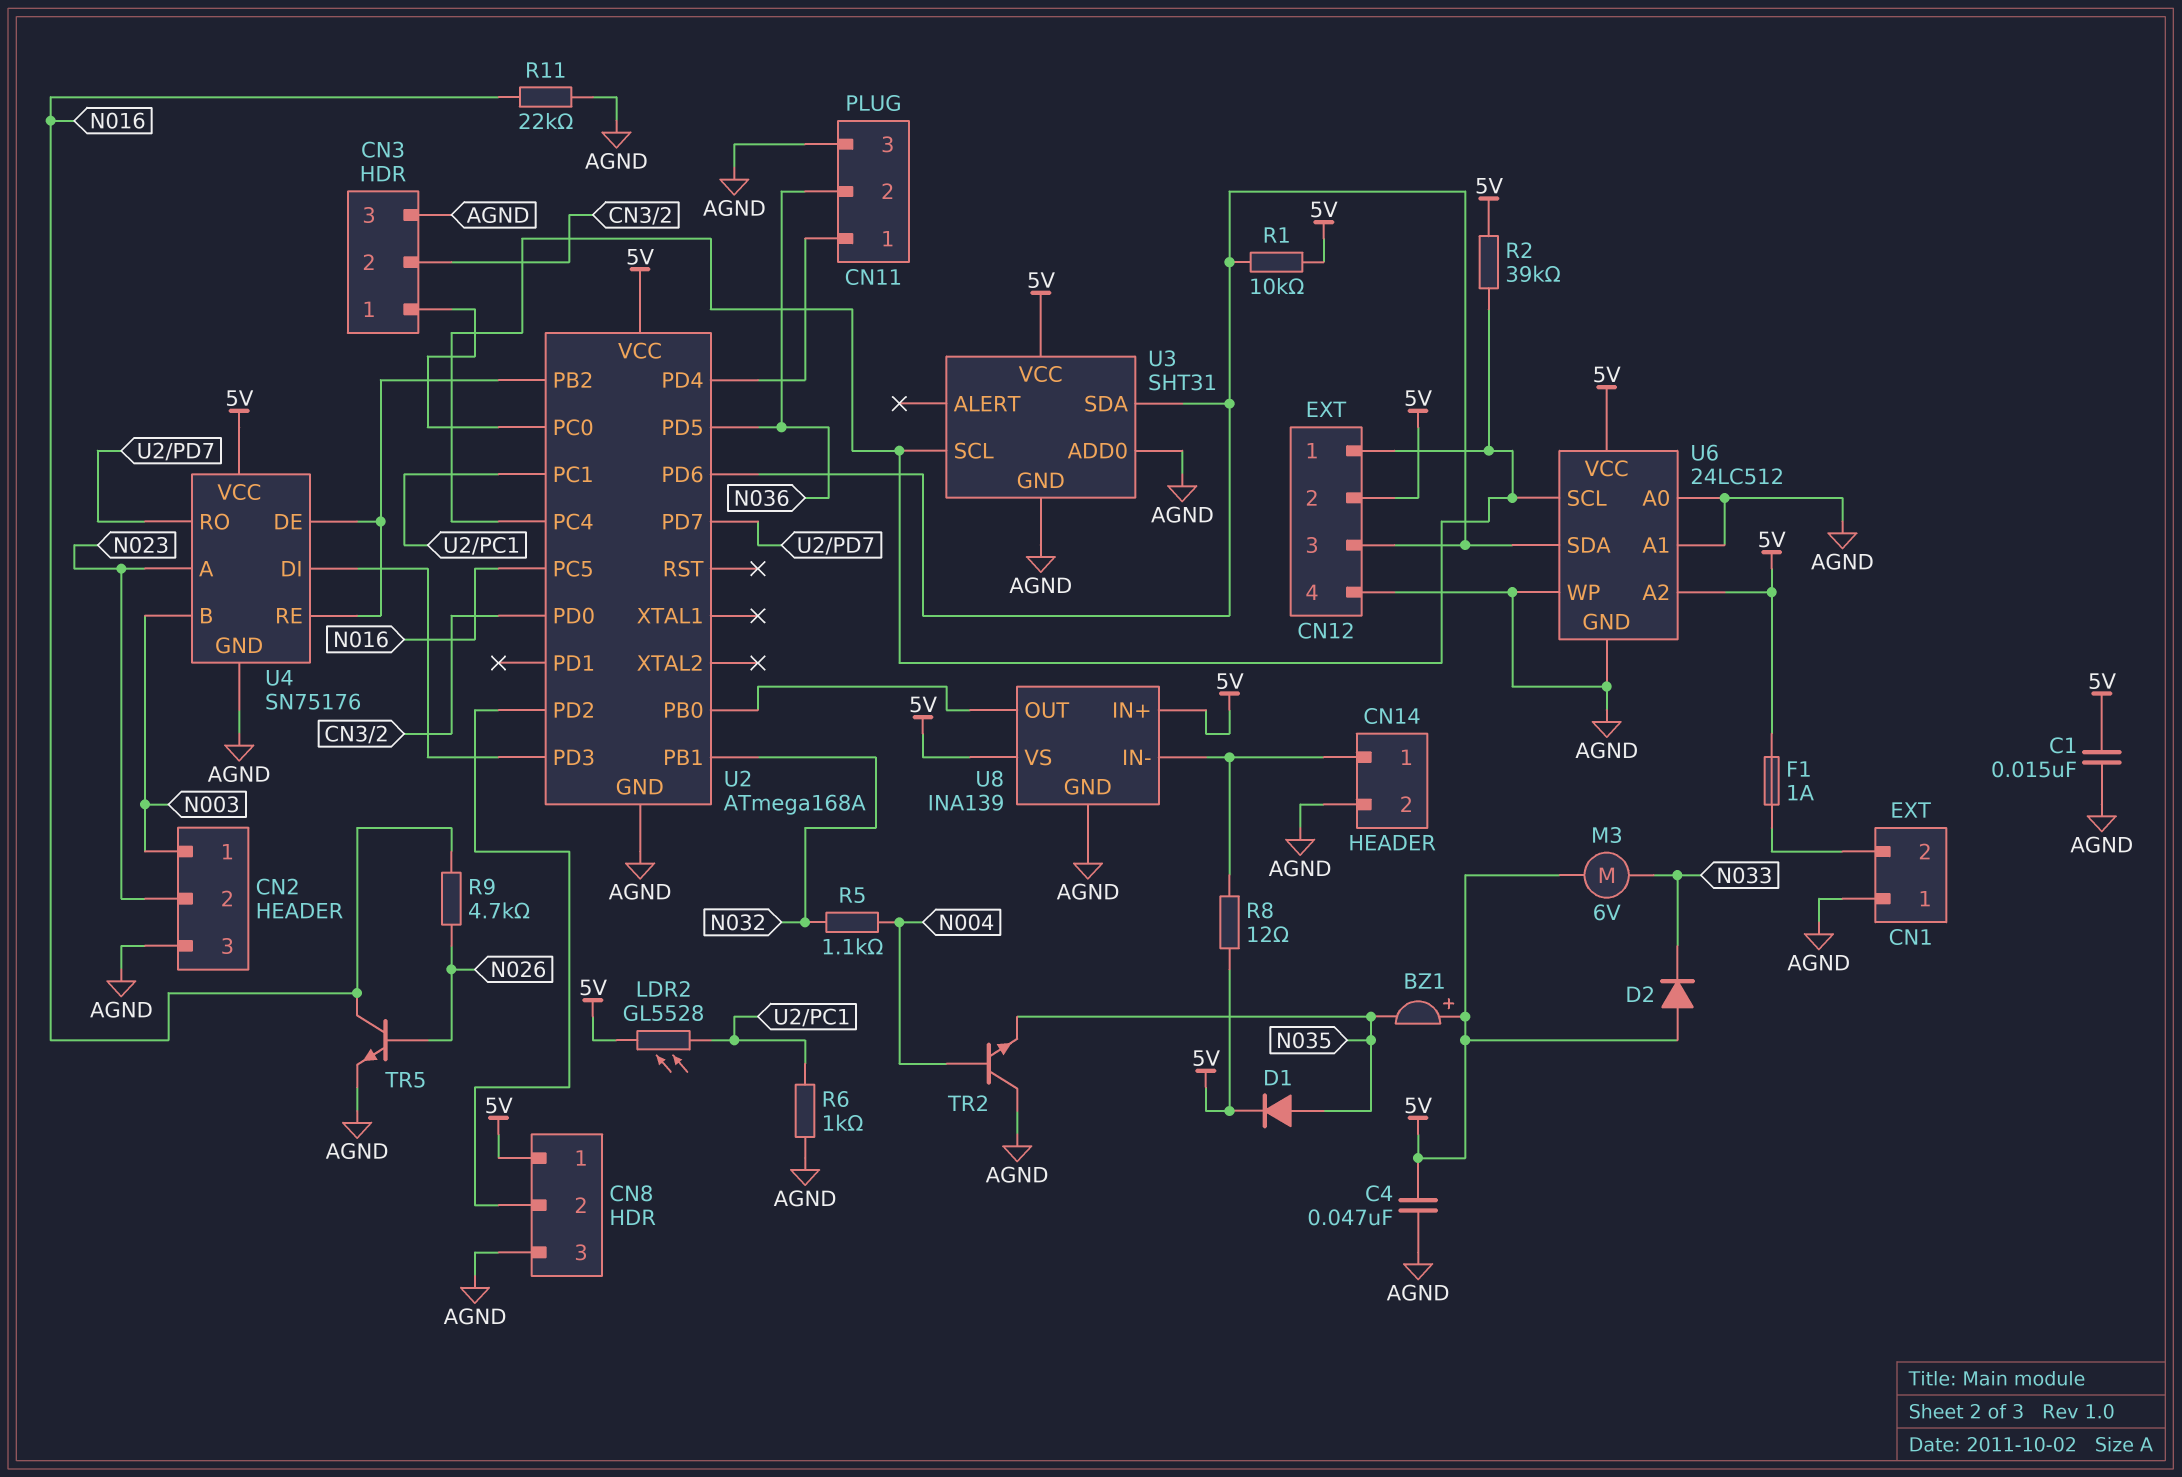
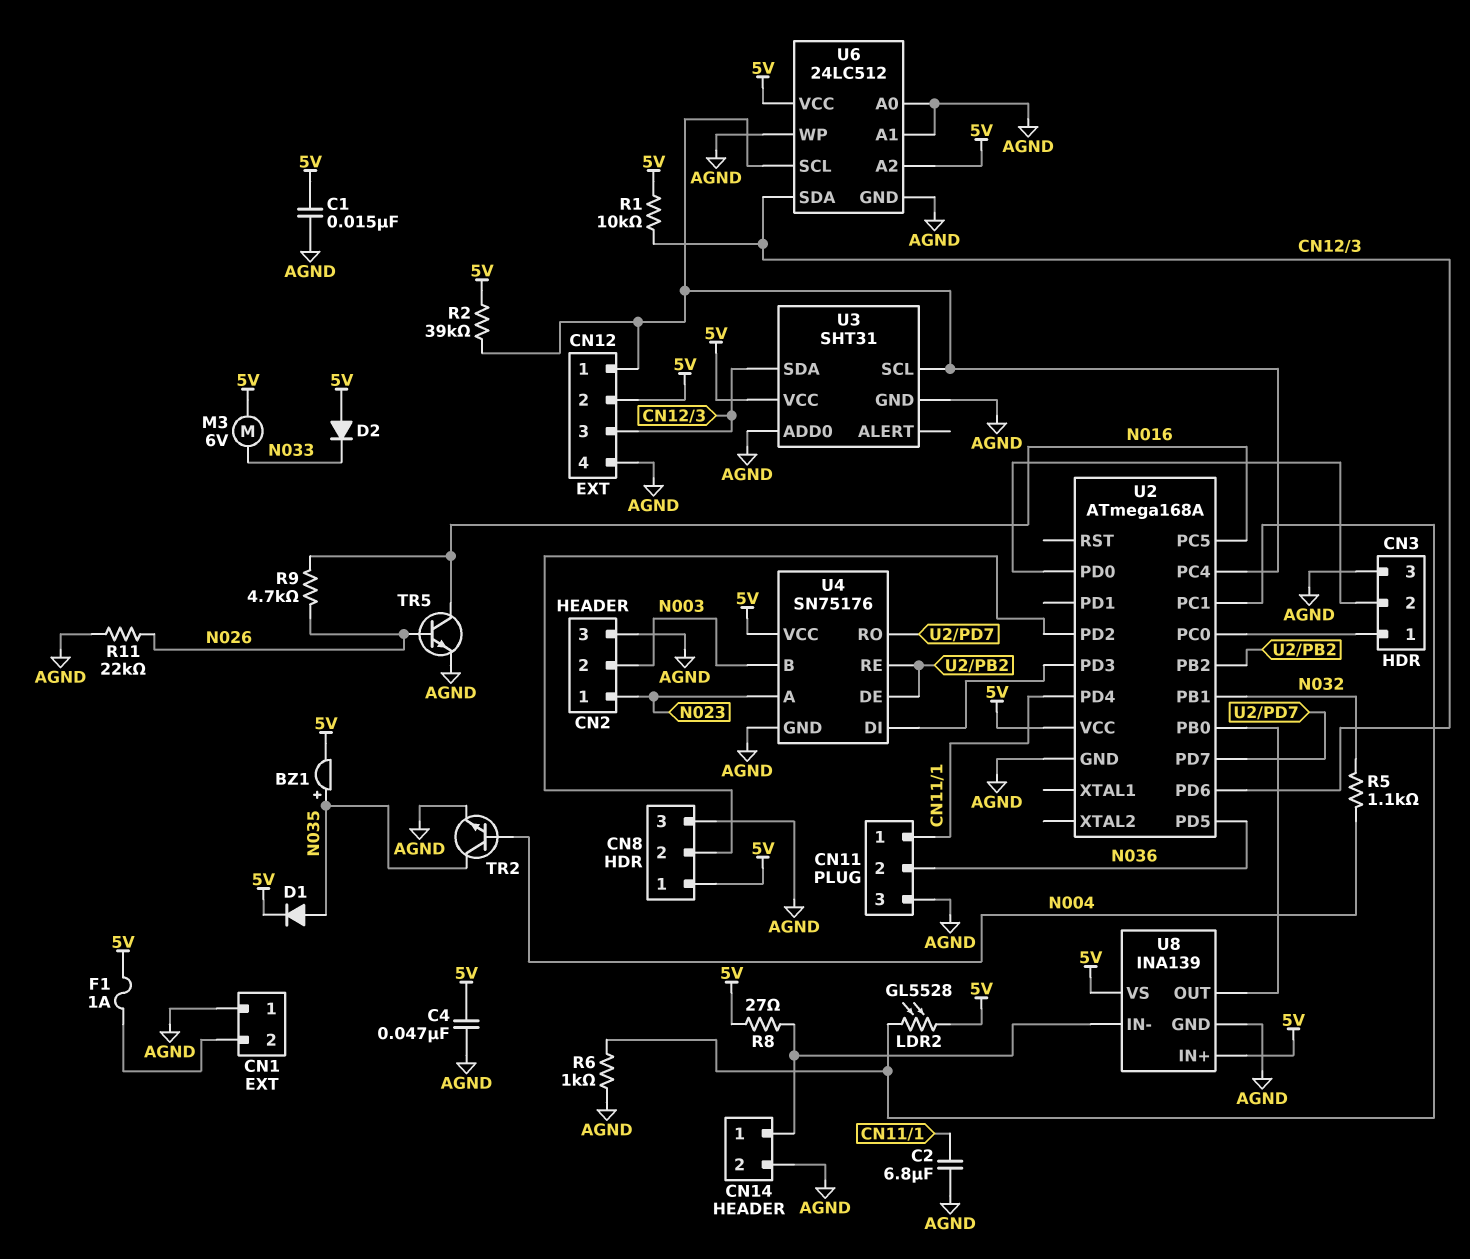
BZ1: buzzer (plus 5V, minus N035) -> buzzer (plus N035, minus 5V)
C2: none -> 6.8uF (AGND, CN11/1)
CN2 pin 1: N003 -> N023
CN2 pin 2: N023 -> N003
R8: 12 (5V, CN14/1) -> 27 (5V, CN14/1)
R11: 22k (AGND, N016) -> 22k (AGND, N026)
TR2: NPN (B N004, C AGND, E N035) -> NPN (B N004, C N035, E AGND)

